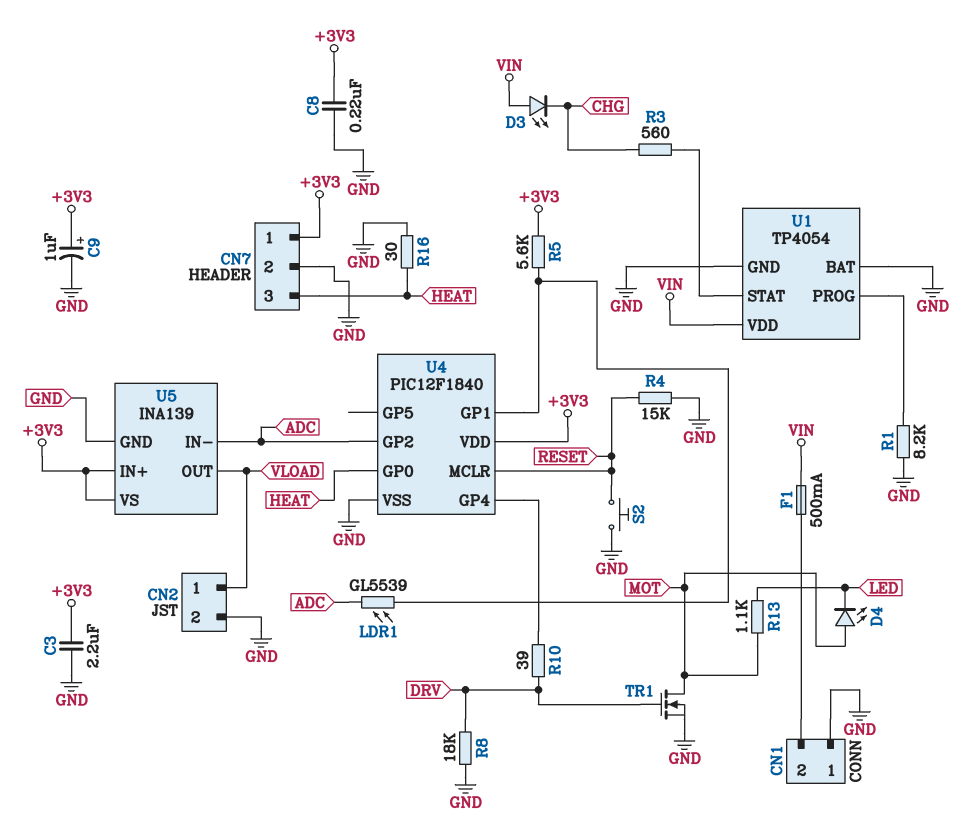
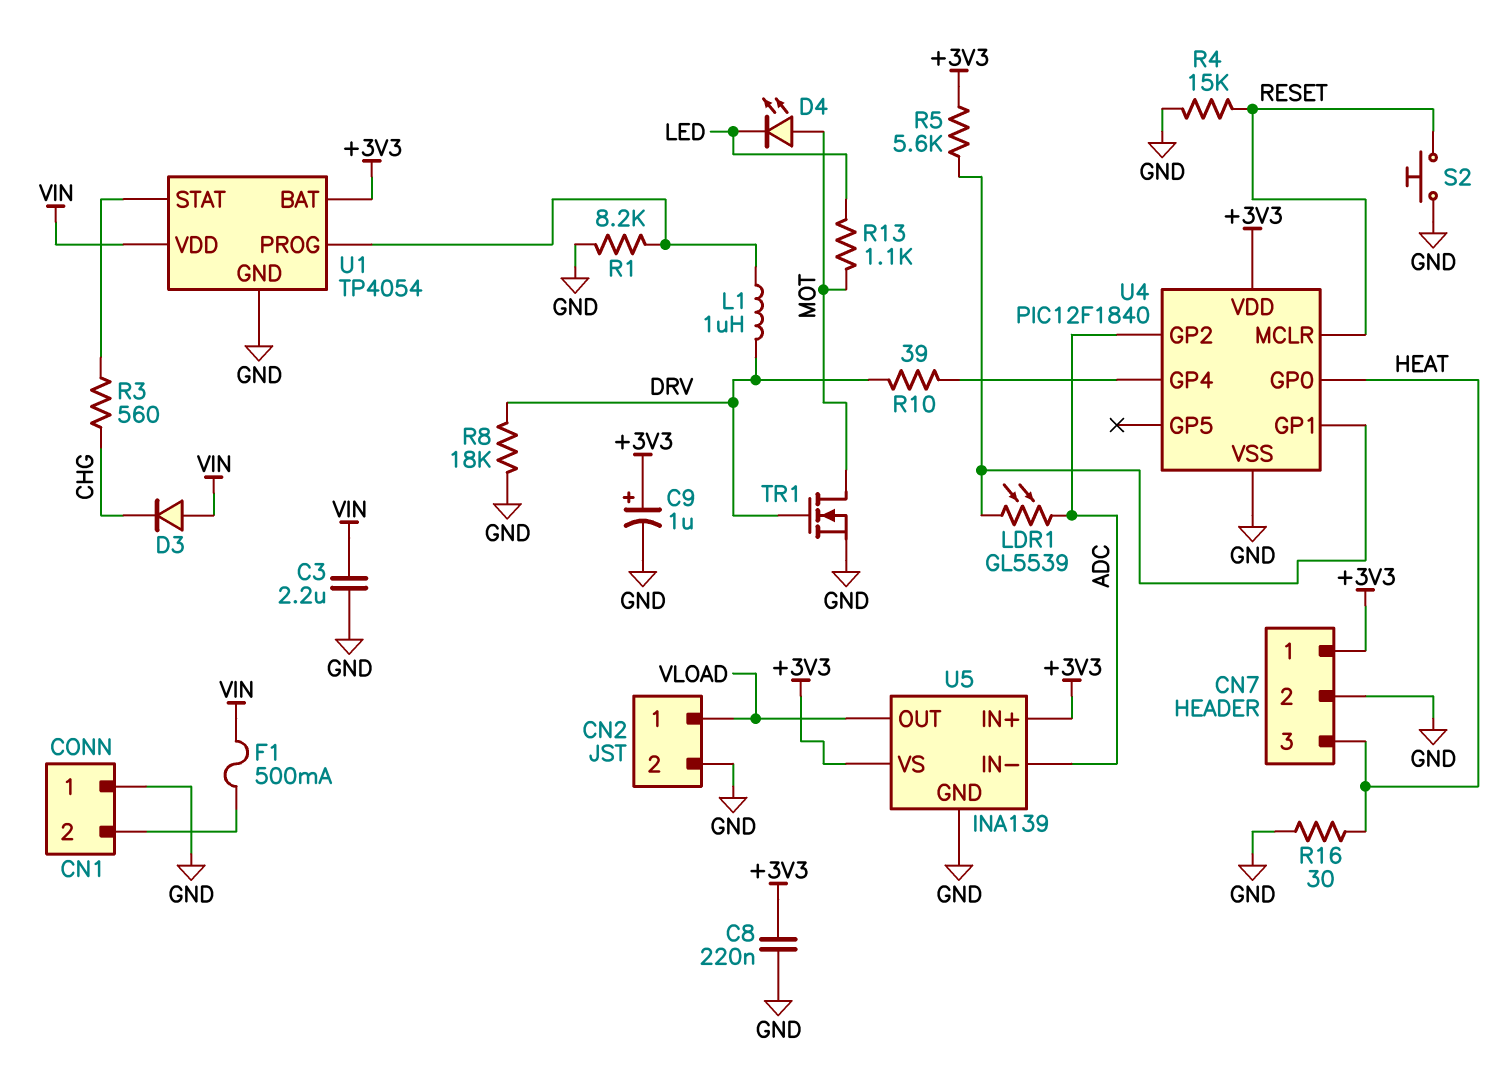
C3: 2.2uF (+3V3, GND) -> 2.2uF (GND, VIN)
D3: LED (A VIN, K CHG) -> diode (A VIN, K CHG)
L1: none -> 1uH (DRV, U1/PROG)
U1 pin BAT: GND -> +3V3

